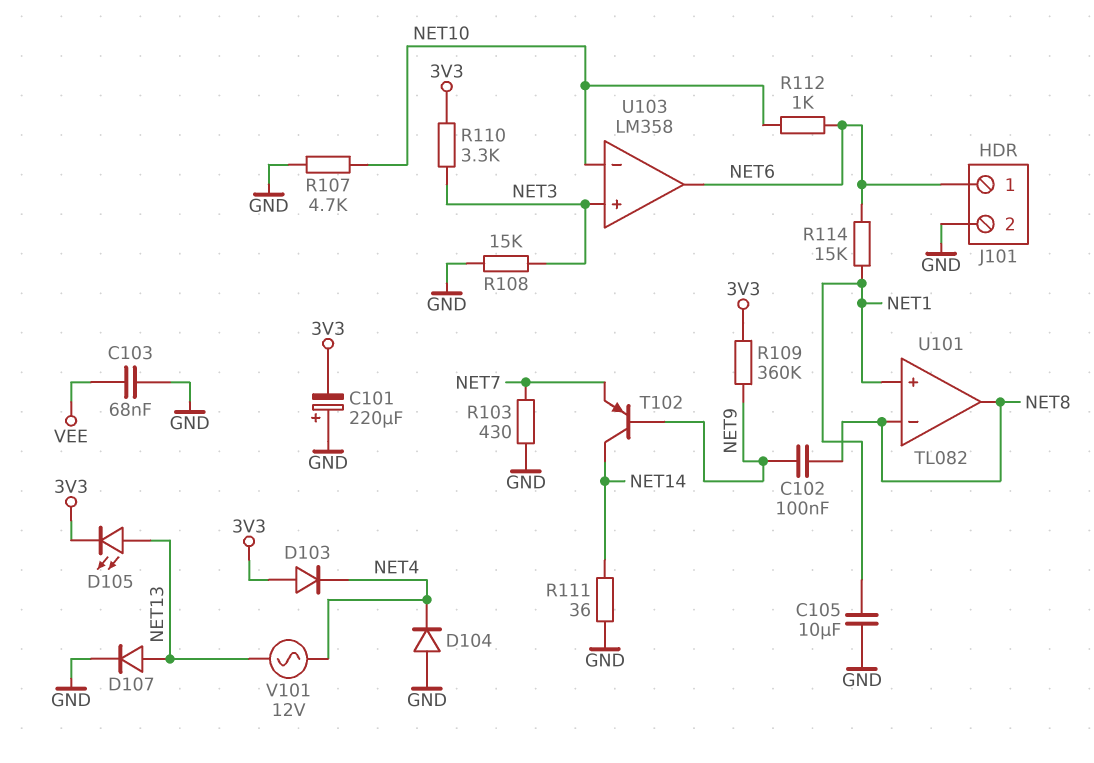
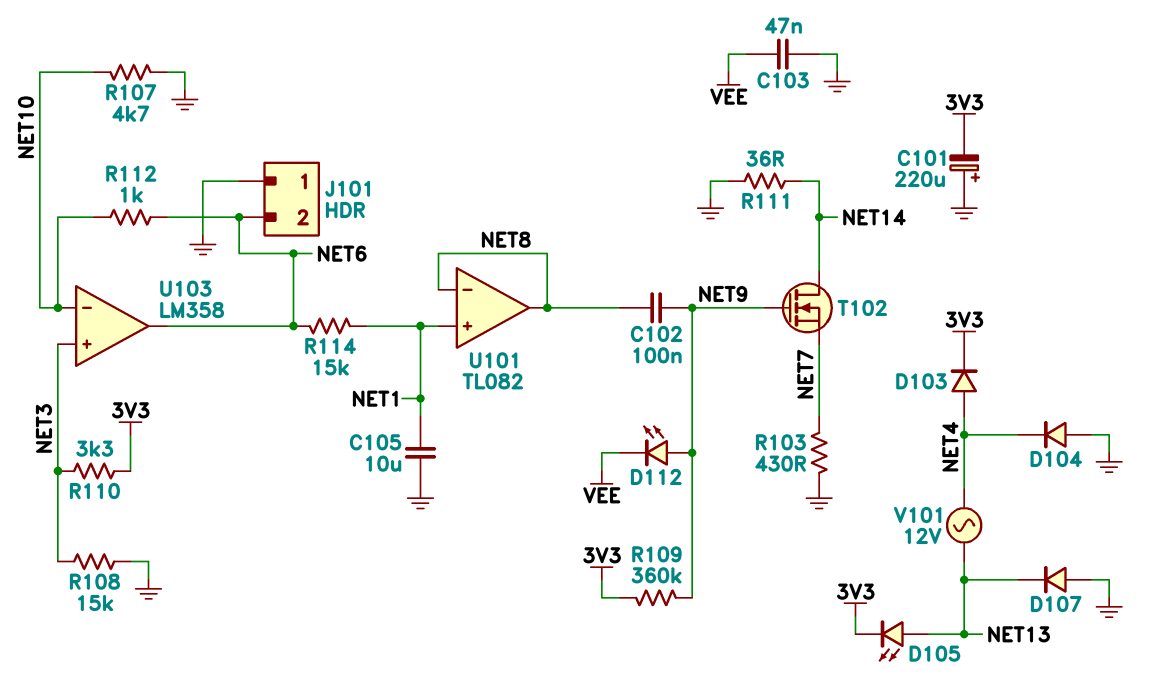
C103: 68nF (GND, VEE) -> 47nF (GND, VEE)
D103: diode (A 3V3, K NET4) -> diode (A NET4, K 3V3)
D107: diode (A NET13, K GND) -> diode (A GND, K NET13)
D112: none -> LED (A NET9, K VEE)
J101 pin 1: NET6 -> GND
J101 pin 2: GND -> NET6
T102: PNP (B NET9, C NET14, E NET7) -> NMOS (G NET9, D NET14, S NET7)

